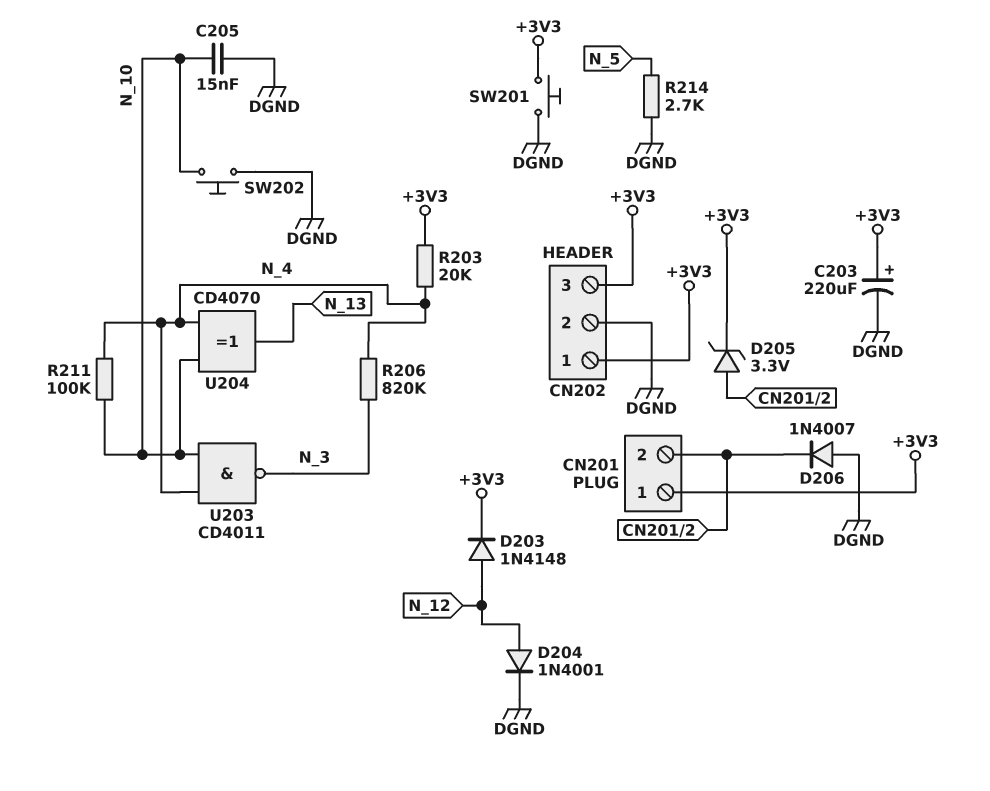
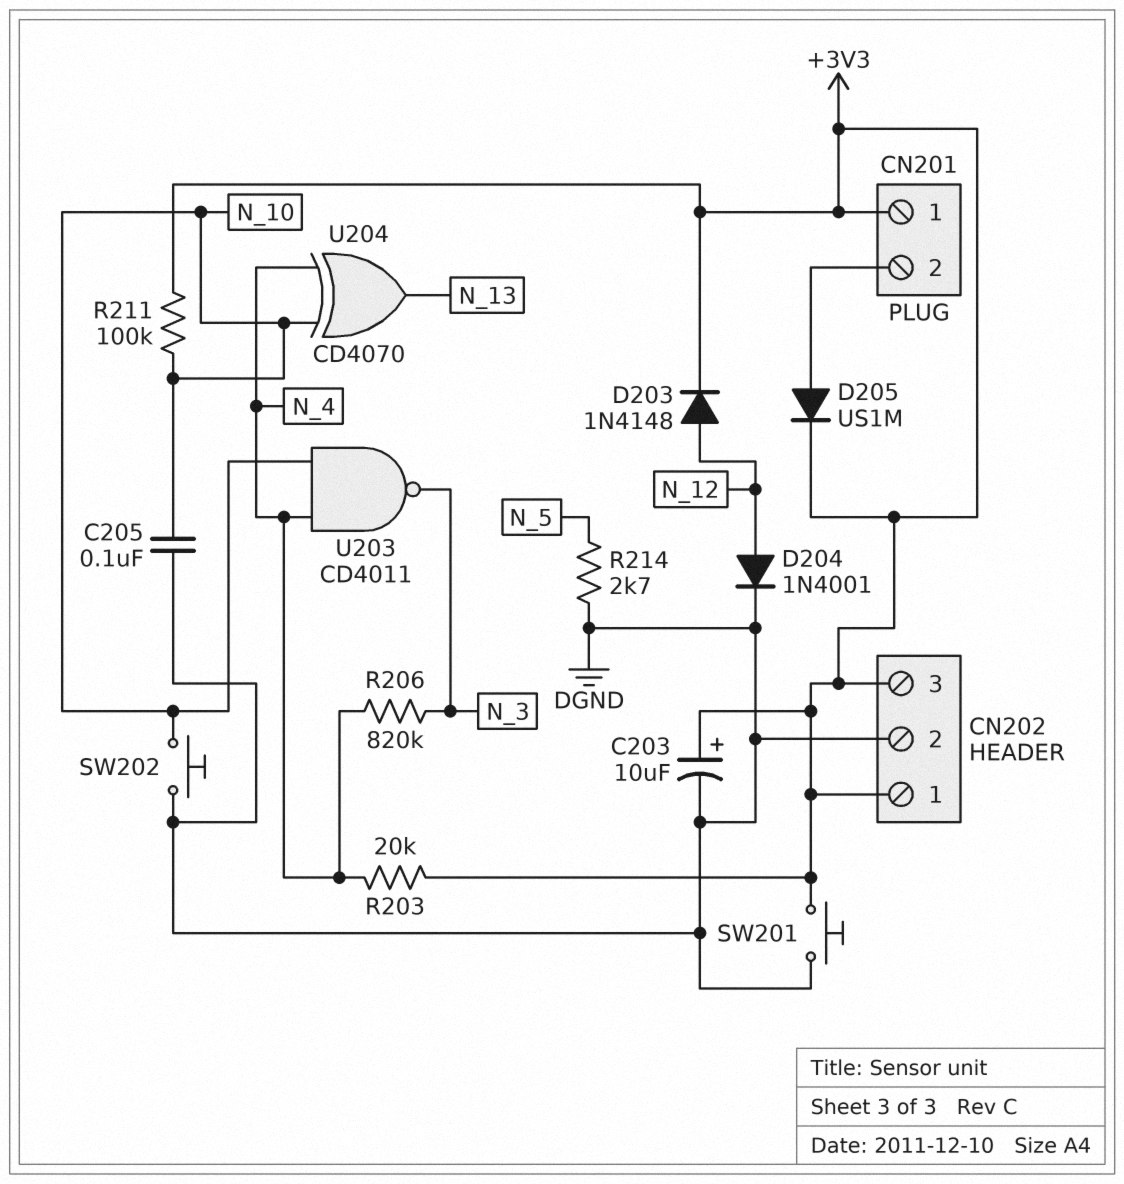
C203: 220uF (plus +3V3, minus DGND) -> 10uF (plus +3V3, minus DGND)
C205: 15nF (DGND, N_10) -> 100nF (DGND, N_10)
D205: zener 3.3V (A CN201/2, K +3V3) -> diode US1M (A CN201/2, K +3V3)
D206: diode 1N4007 (A DGND, K CN201/2) -> none
R211: 100k (N_4, N_10) -> 100k (+3V3, N_10)

